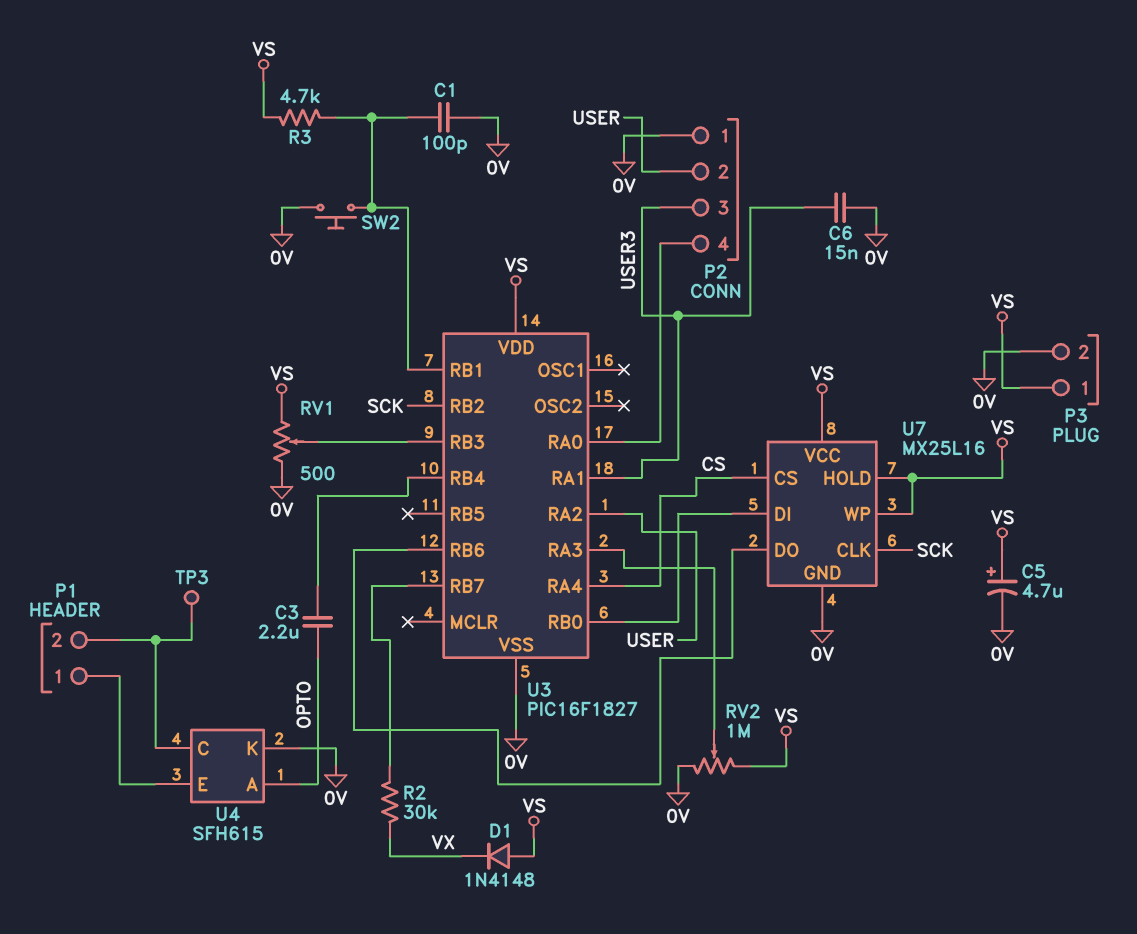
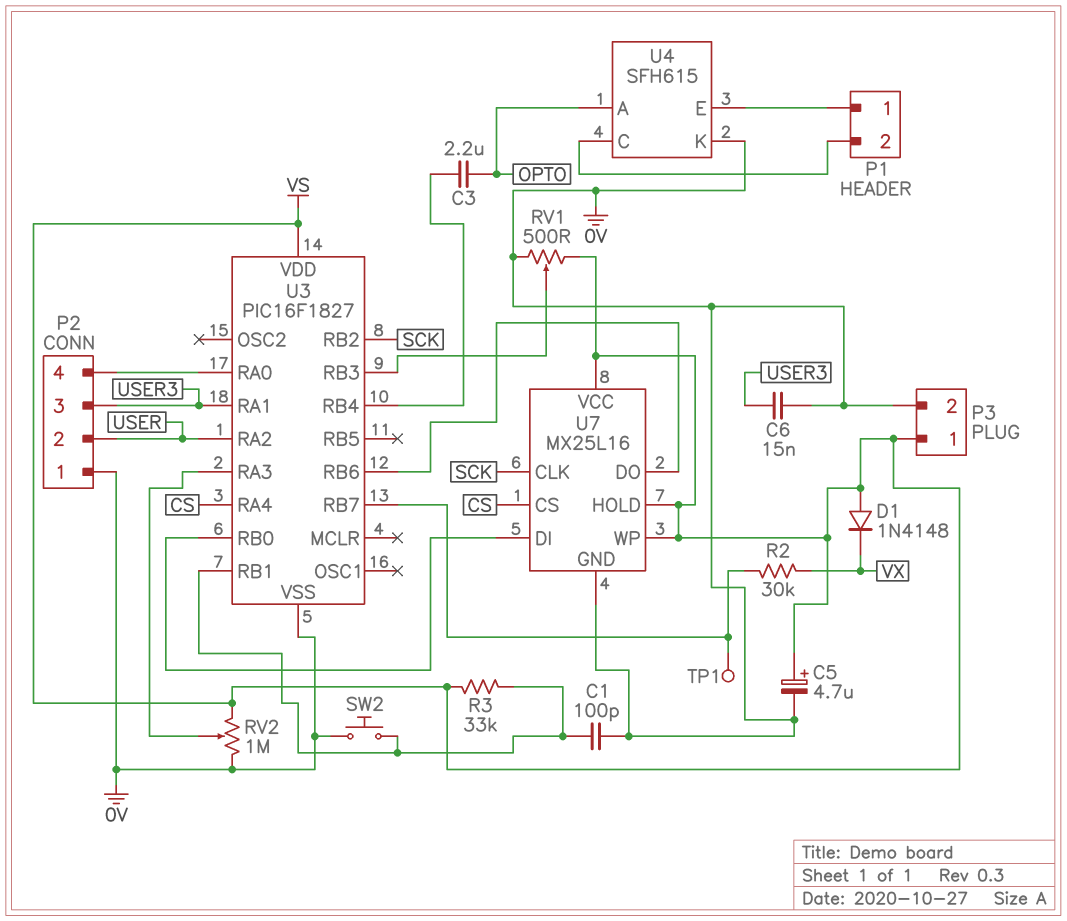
R3: 4.7k (U3/RB1, VS) -> 33k (U3/RB1, VS)
TP1: none -> test point (U3/RB7)
TP3: test point (P1/2) -> none

